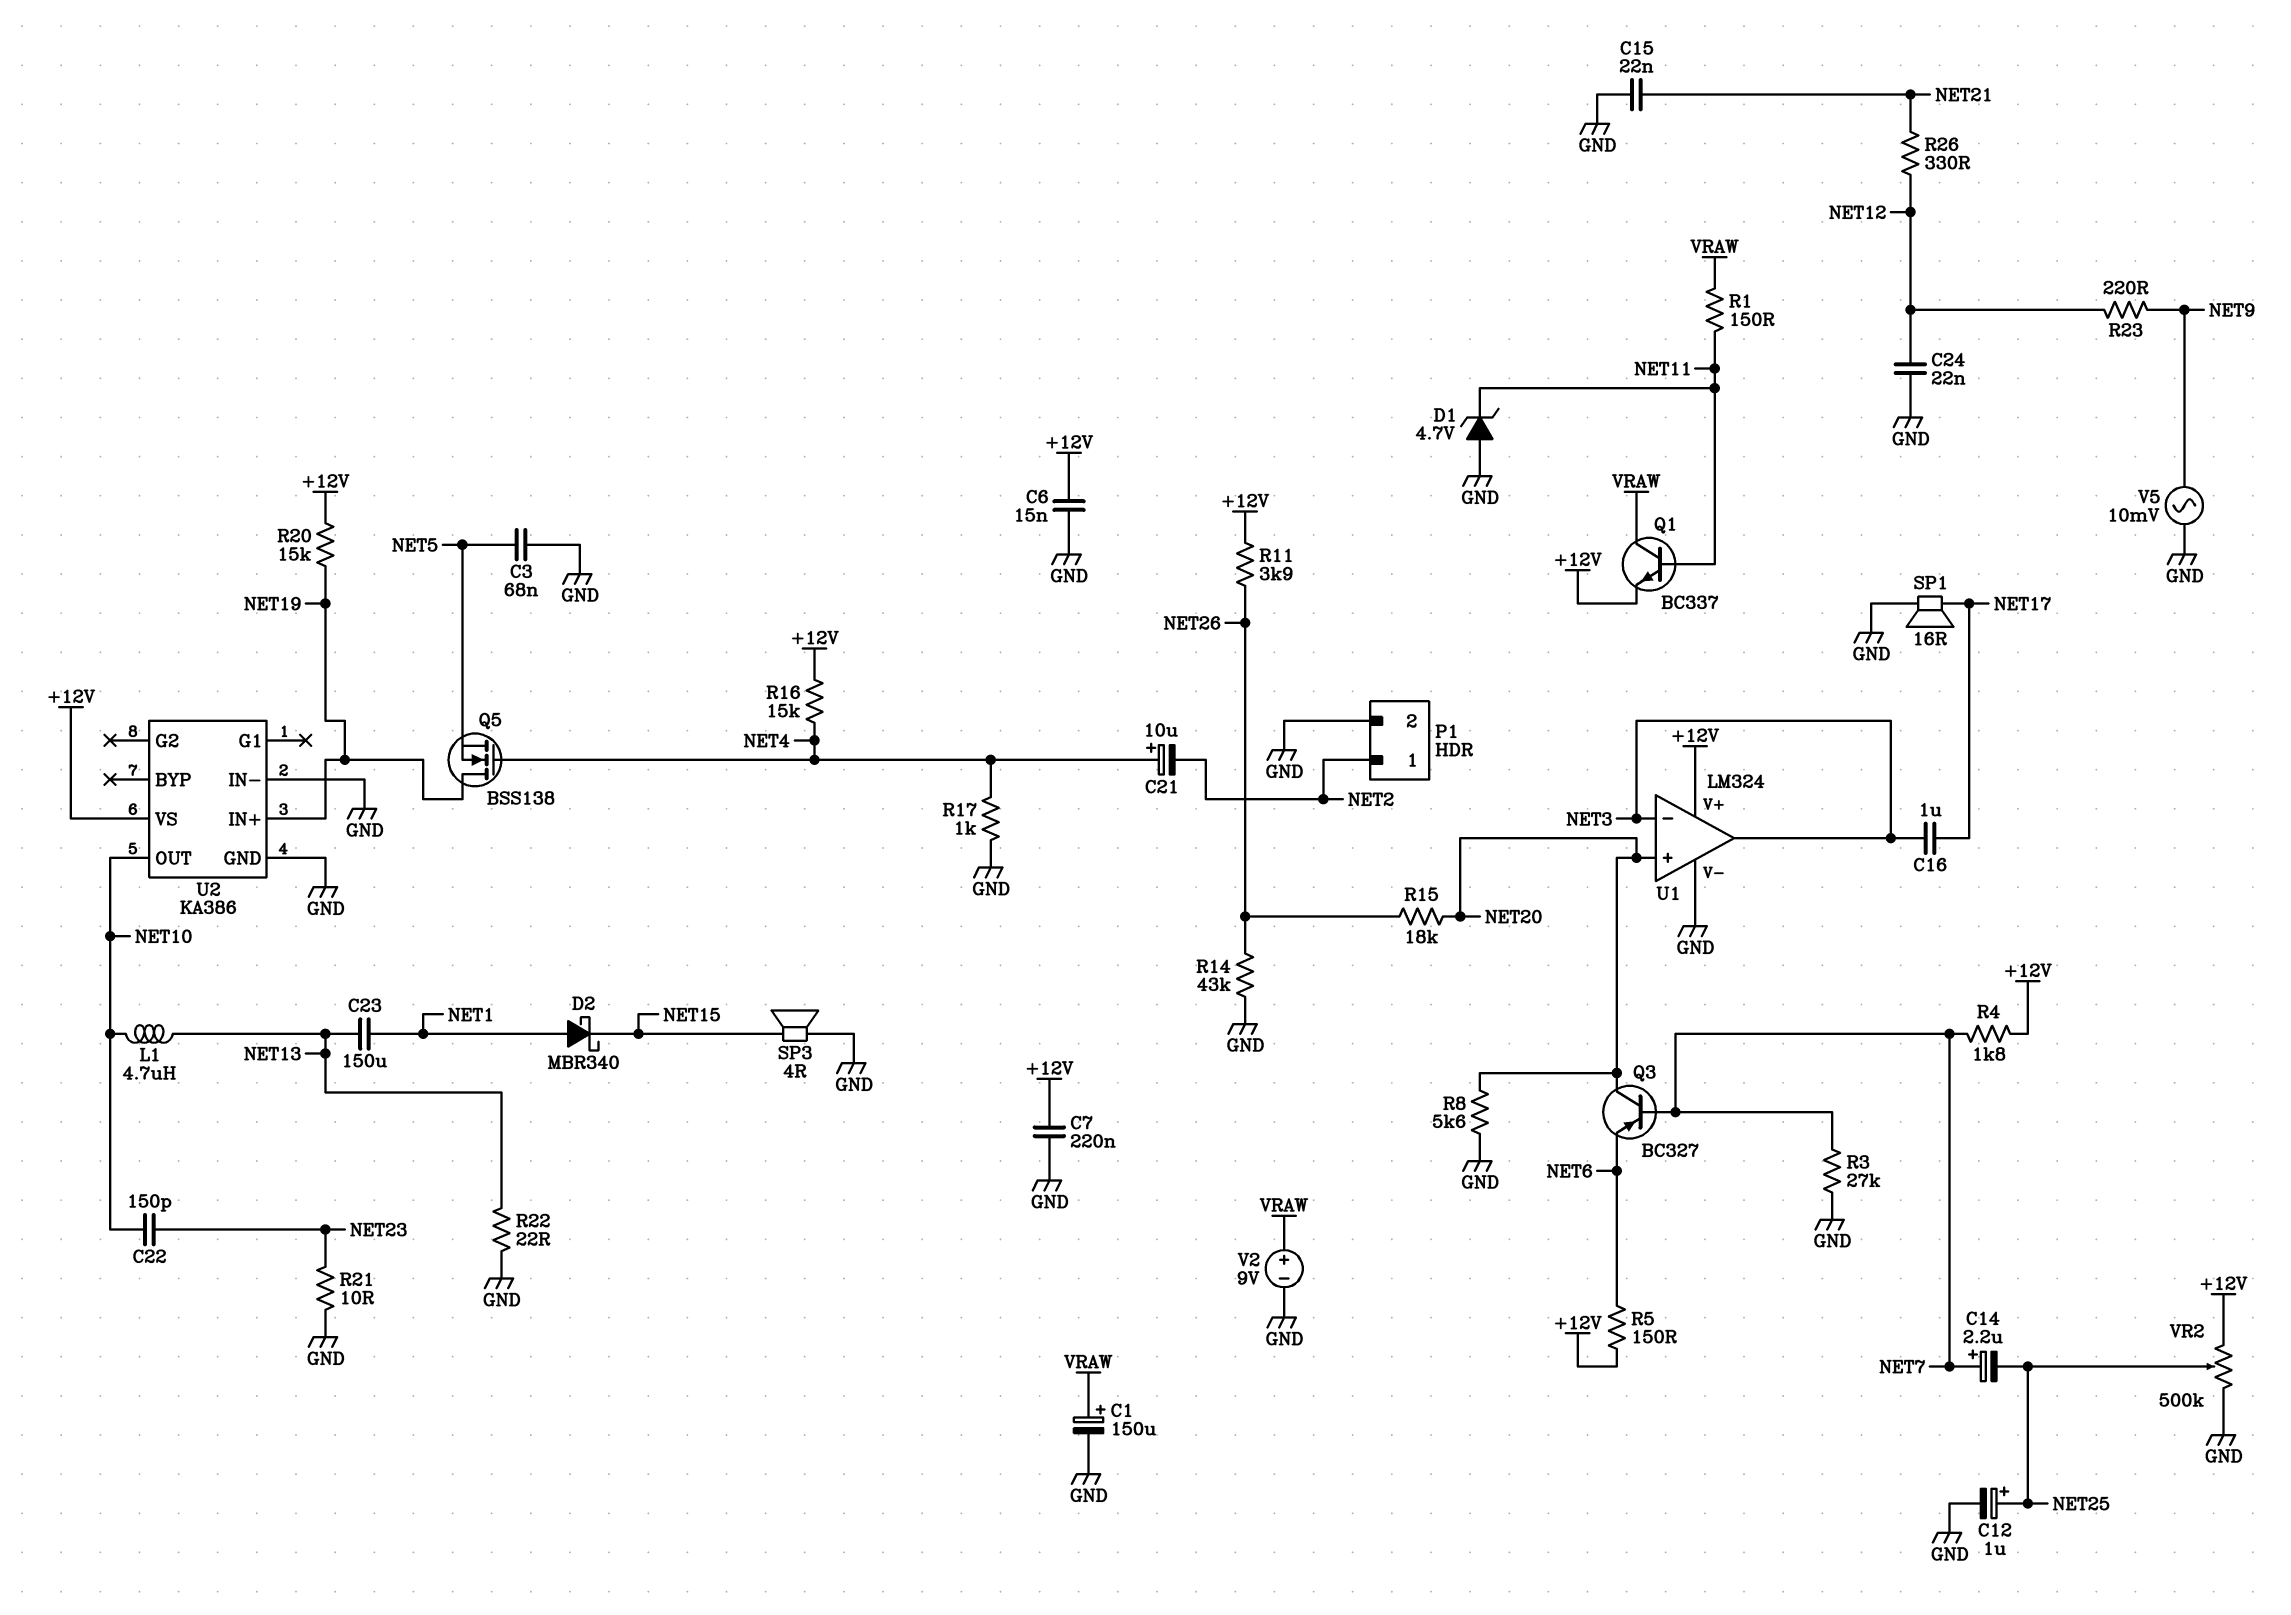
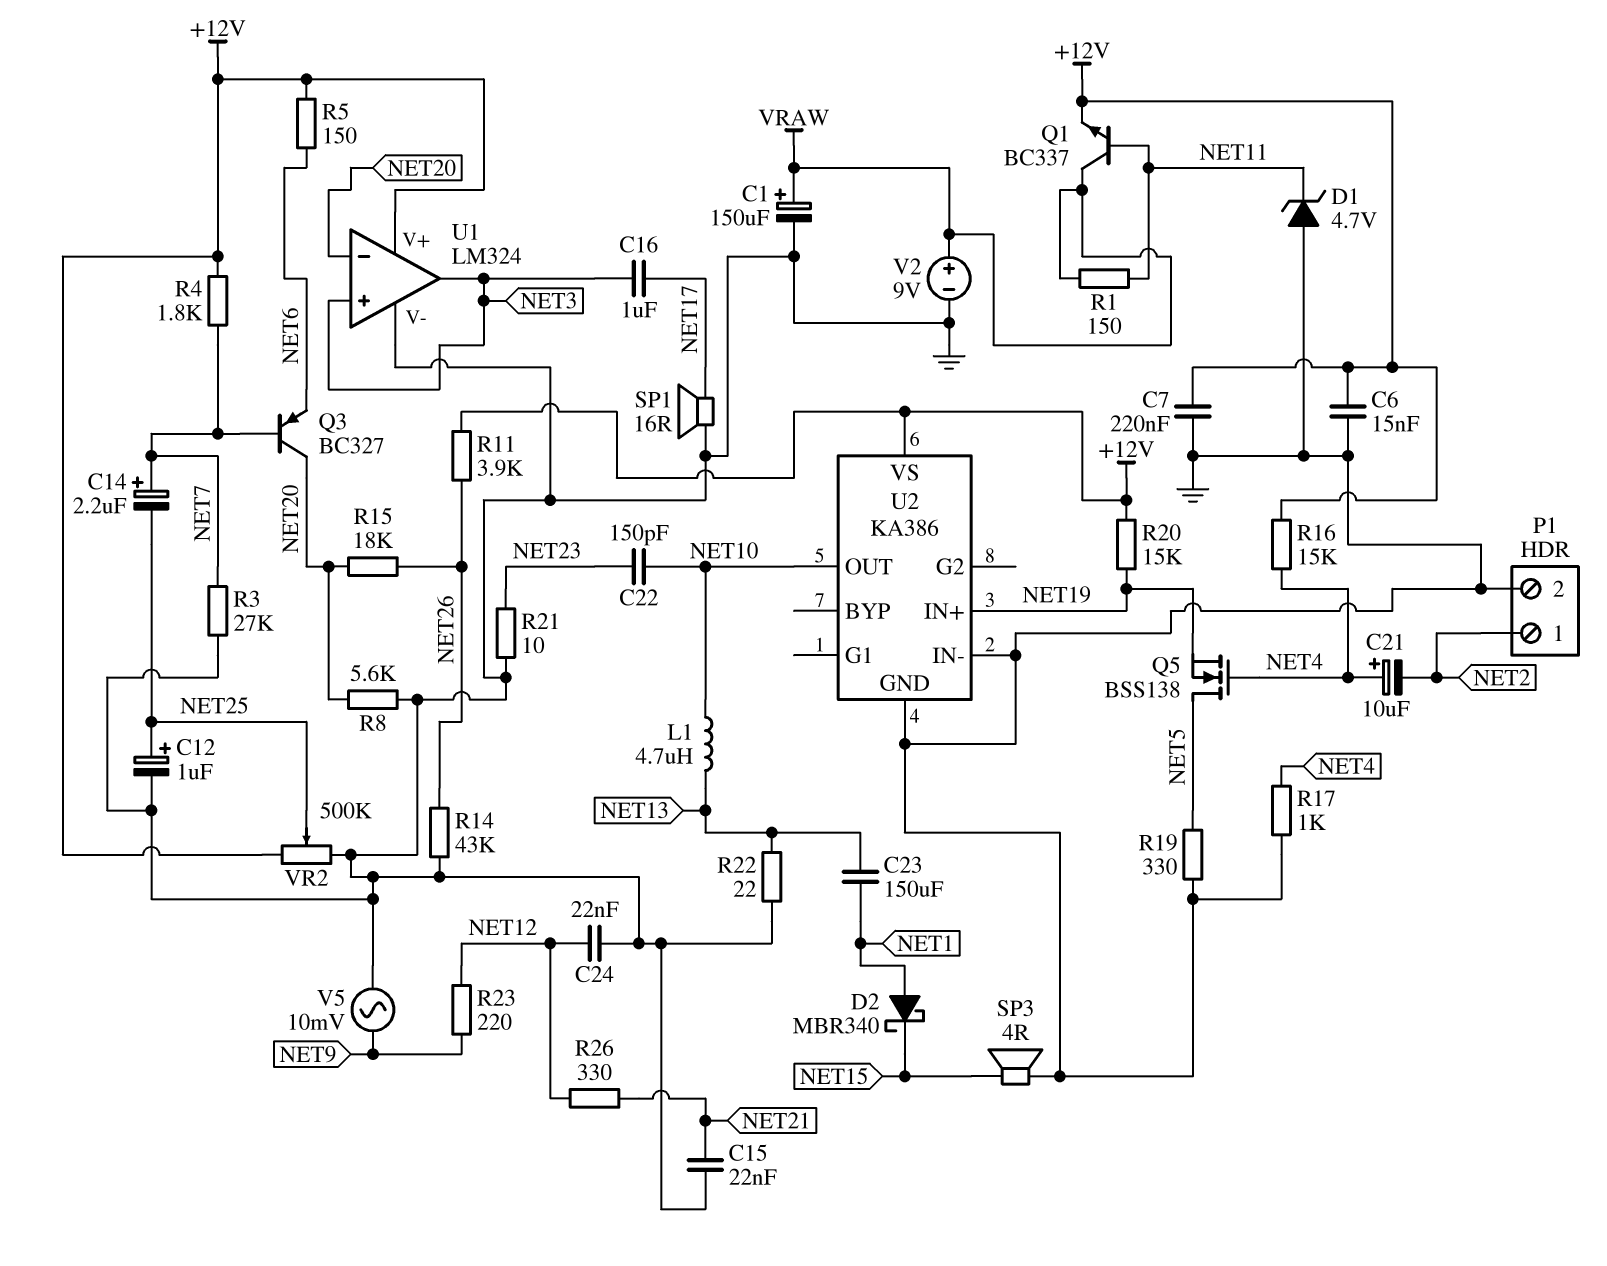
C3: 68nF (GND, NET5) -> none
Q5: NMOS BSS138 (G NET4, D NET19, S NET5) -> NMOS BSS138 (G NET4, D NET5, S NET19)
R19: none -> 330 (GND, NET5)
U1 pin in+: NET20 -> NET3
U1 pin in-: NET3 -> NET20

